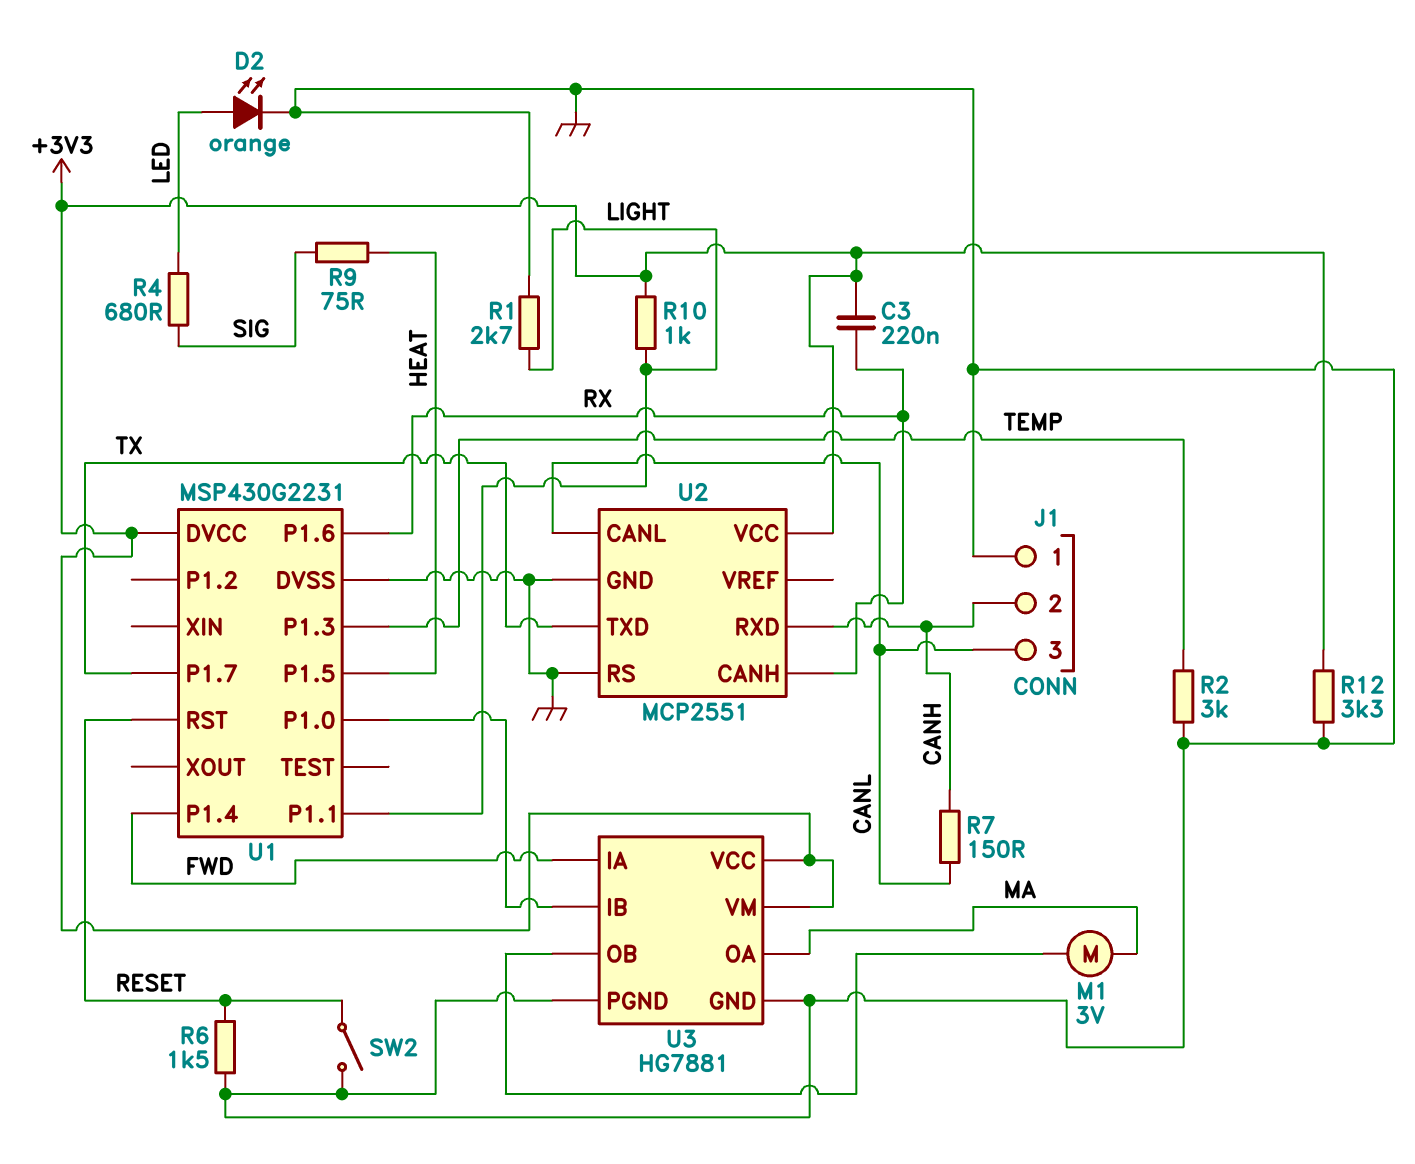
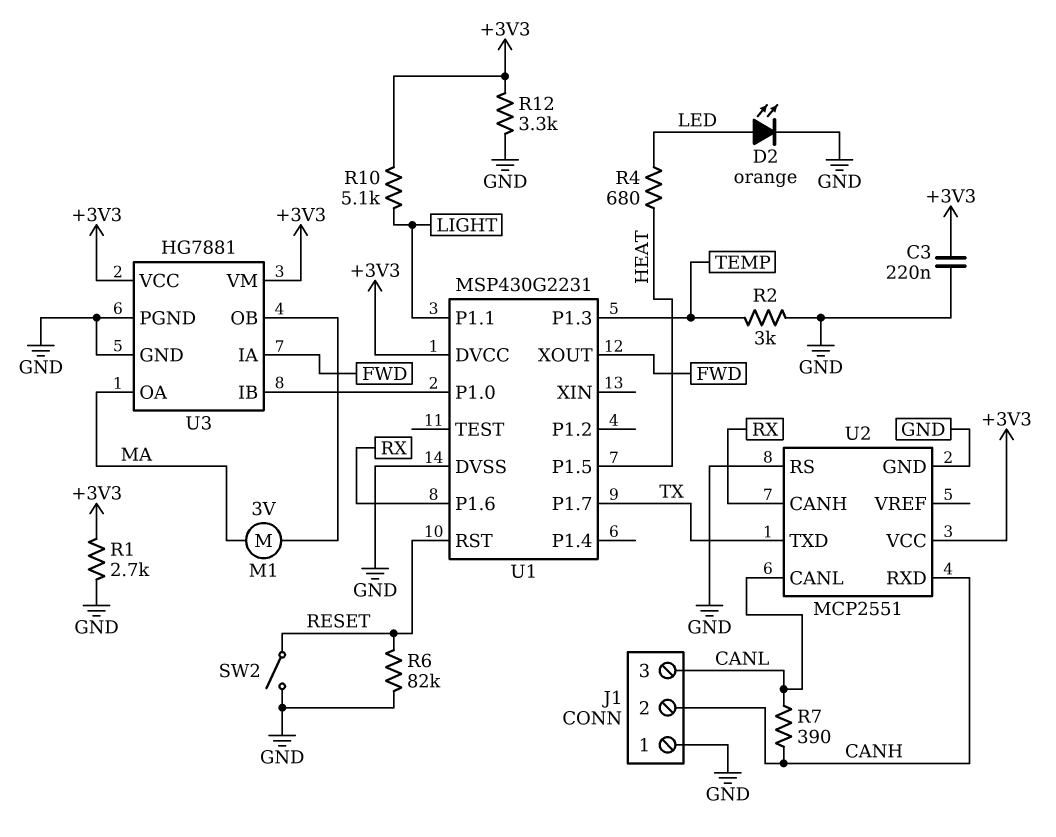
C3: 220nF (+3V3, RX) -> 220nF (+3V3, GND)
R1: 2.7k (GND, LIGHT) -> 2.7k (+3V3, GND)
R4: 680 (LED, SIG) -> 680 (HEAT, LED)
R6: 1.5k (GND, RESET) -> 82k (GND, RESET)
R7: 150 (CANH, CANL) -> 390 (CANH, CANL)
R9: 75 (HEAT, SIG) -> none
R10: 1k (+3V3, LIGHT) -> 5.1k (+3V3, LIGHT)
U1 pin P1.4: FWD -> none
U1 pin XOUT: none -> FWD

